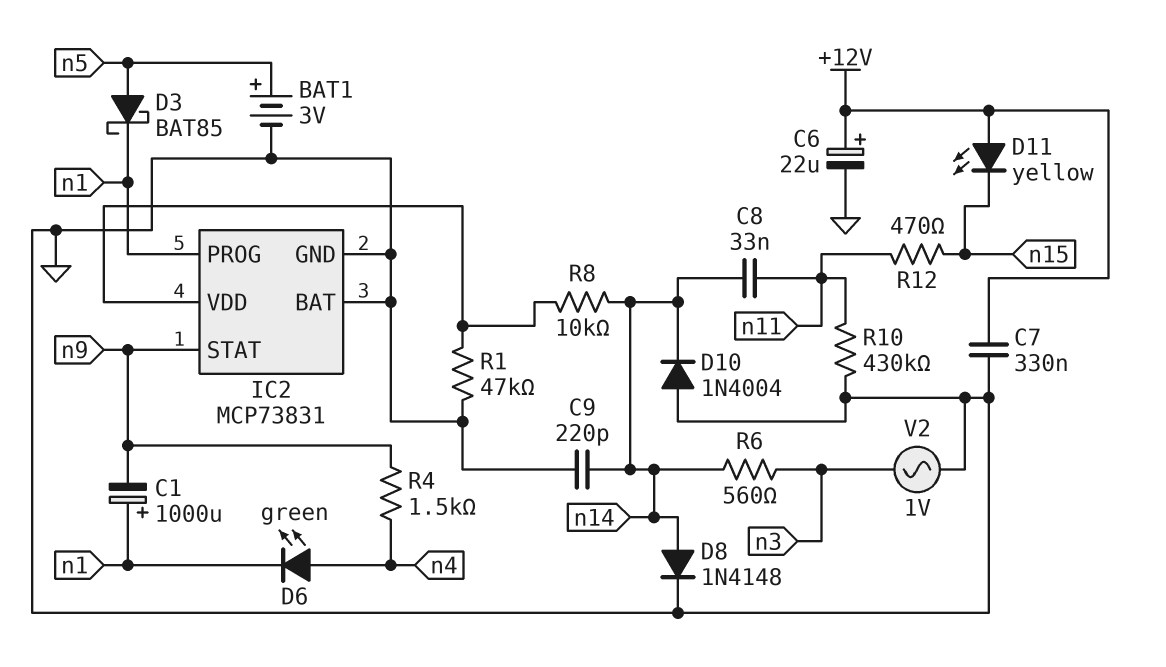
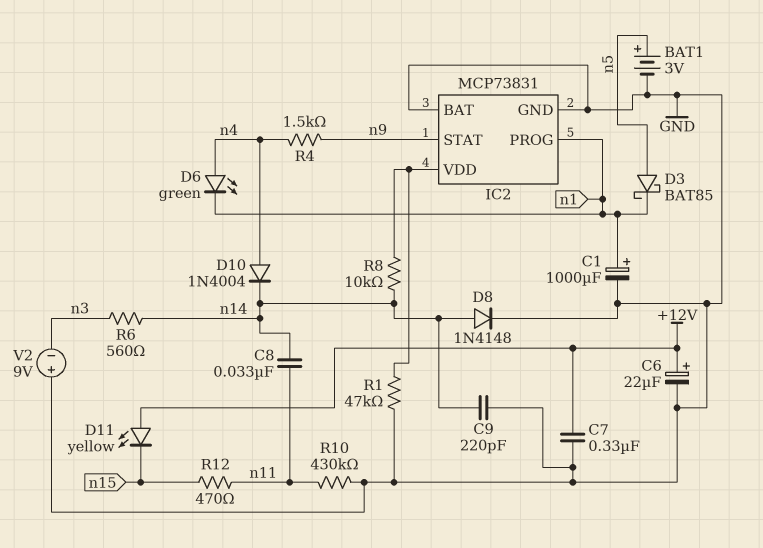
C1: 1000uF (plus n1, minus n9) -> 1000uF (plus n1, minus GND)
D10: diode 1N4004 (A GND, K n14) -> diode 1N4004 (A n4, K n14)
V2: AC 1V (GND, n3) -> 9V (plus GND, minus n3)

